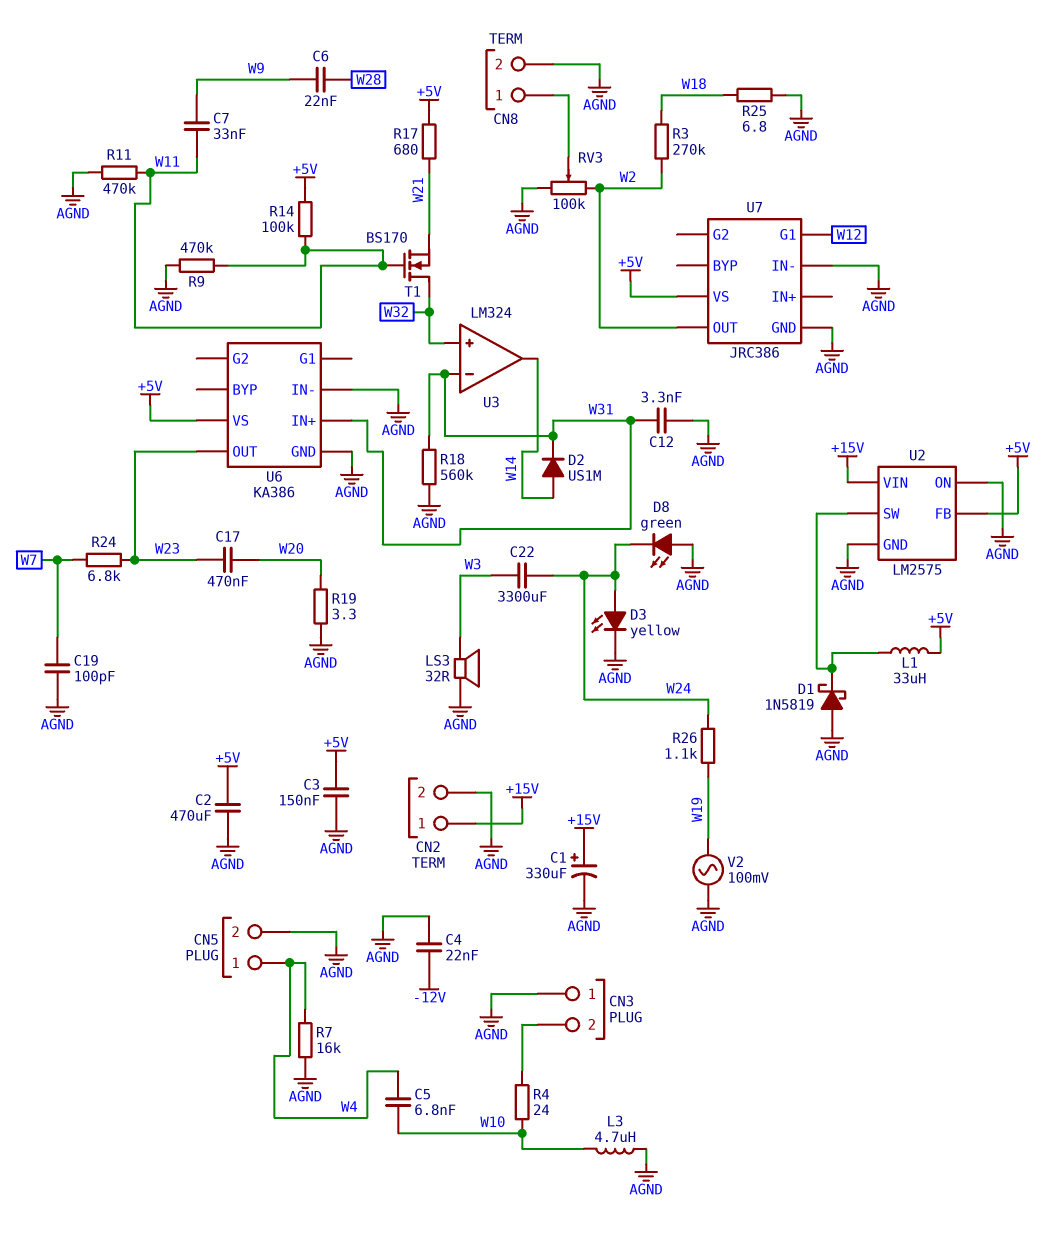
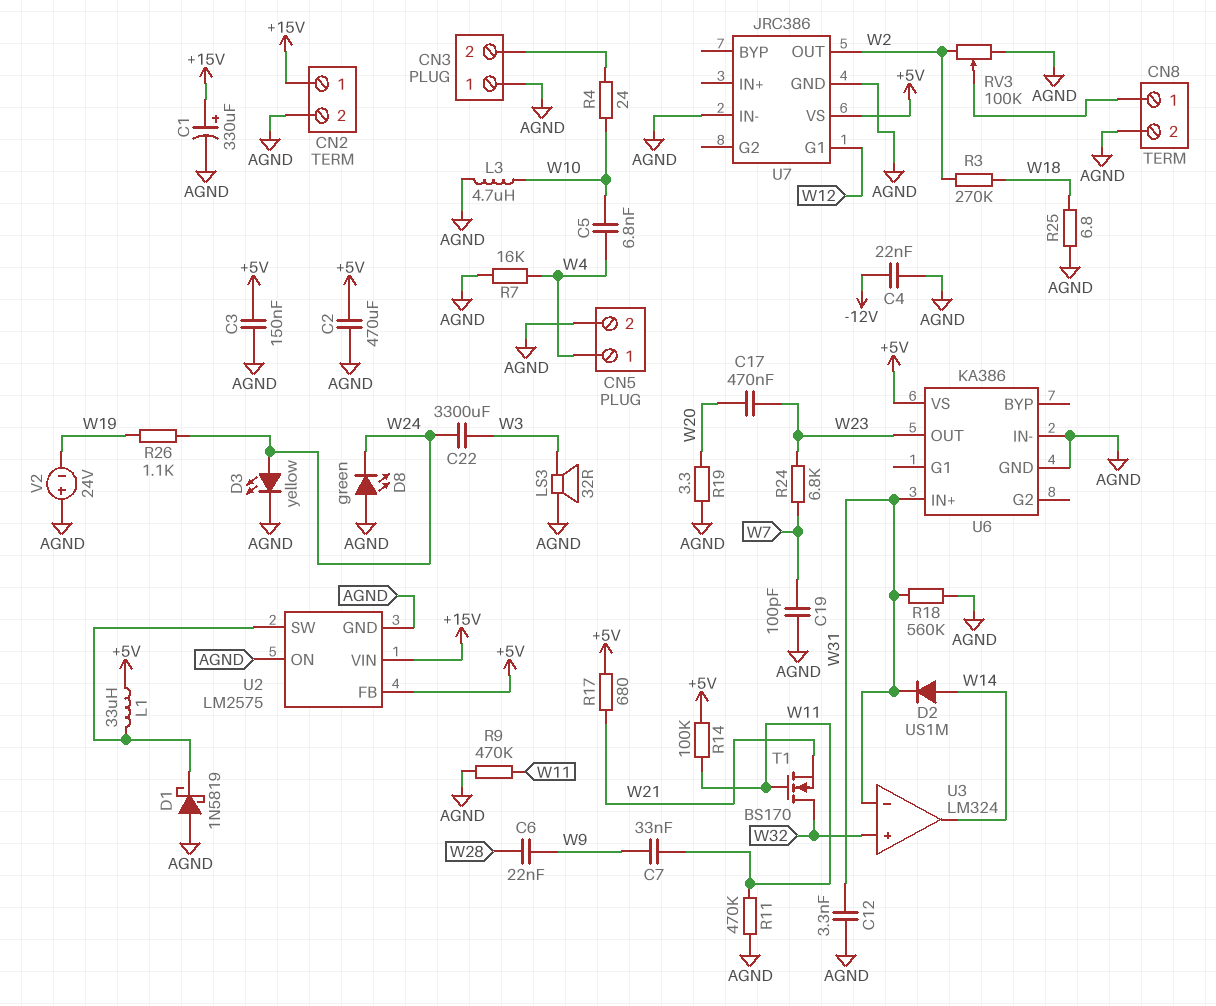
V2: AC 100mV (AGND, W19) -> 24V (plus AGND, minus W19)

